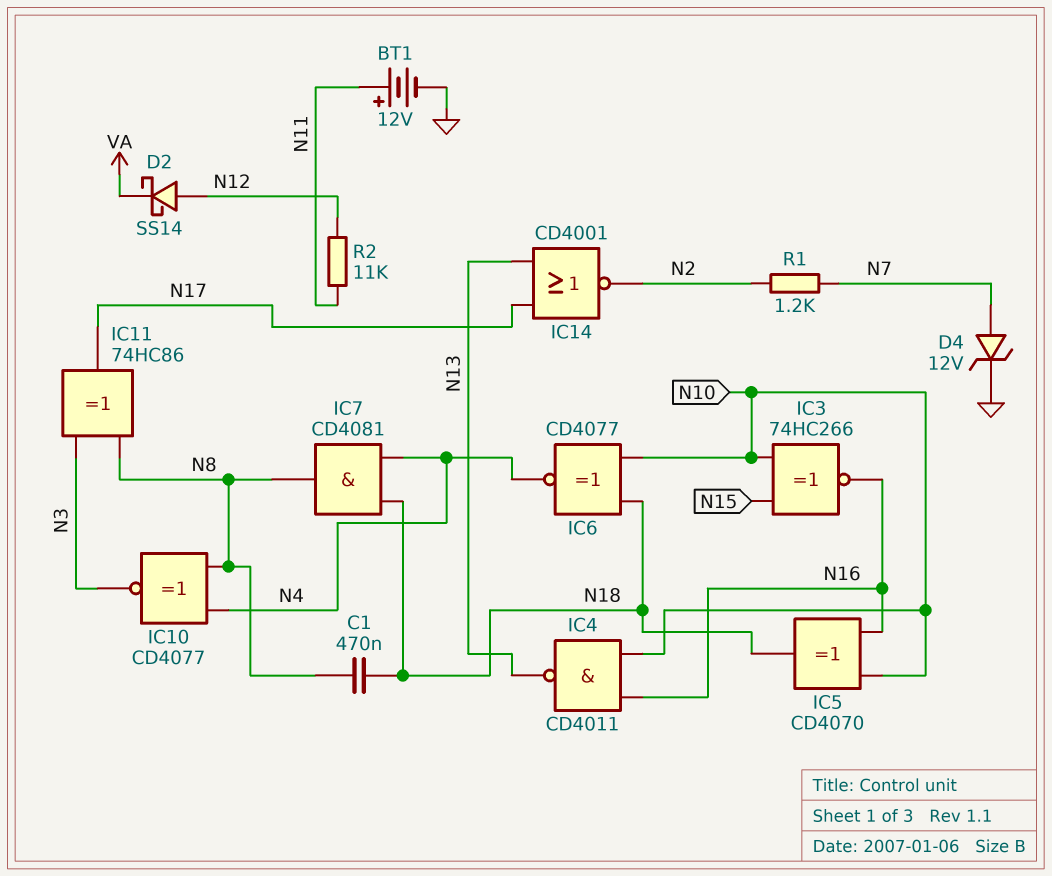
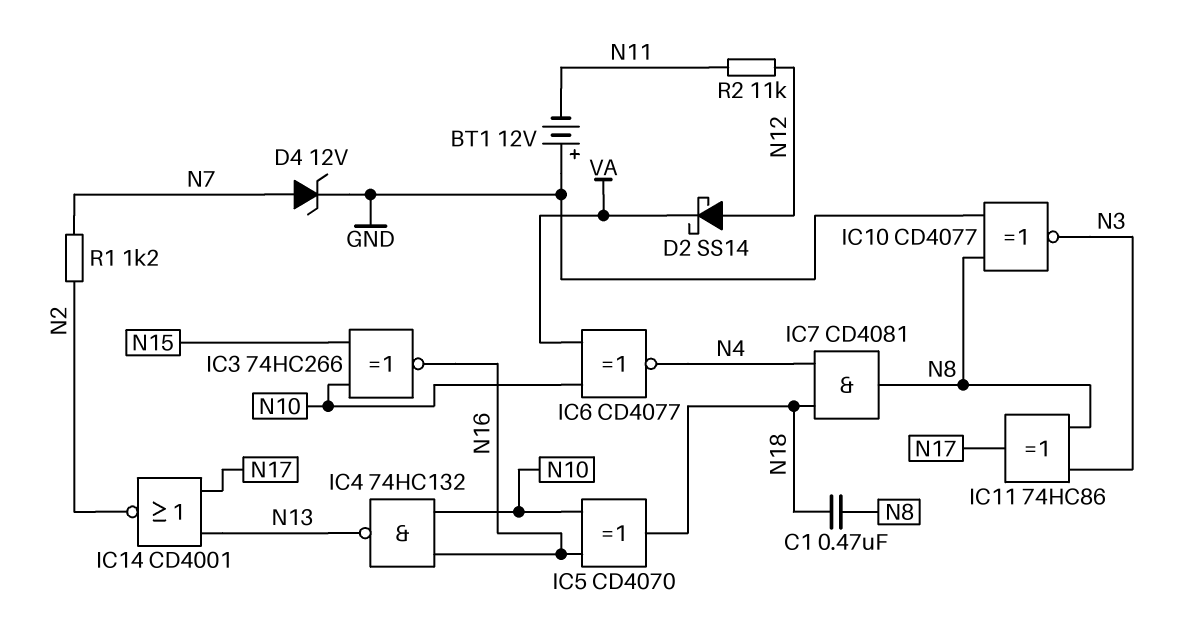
BT1: 12V (plus N11, minus GND) -> 12V (plus GND, minus N11)
IC4: NAND CD4011 (in N10, in N16, out N13) -> NAND 74HC132 (in N10, in N16, out N13)
IC6: XNOR CD4077 (in N10, in N18, out N4) -> XNOR CD4077 (in N10, in VA, out N4)
IC10: XNOR CD4077 (in N4, in N8, out N3) -> XNOR CD4077 (in GND, in N8, out N3)

